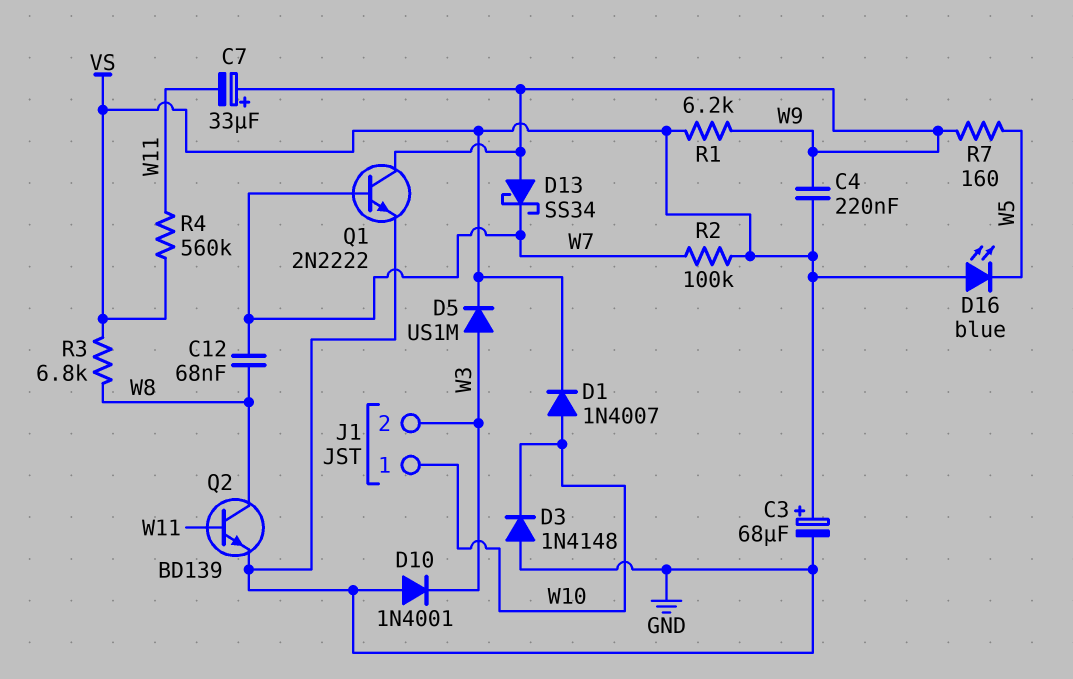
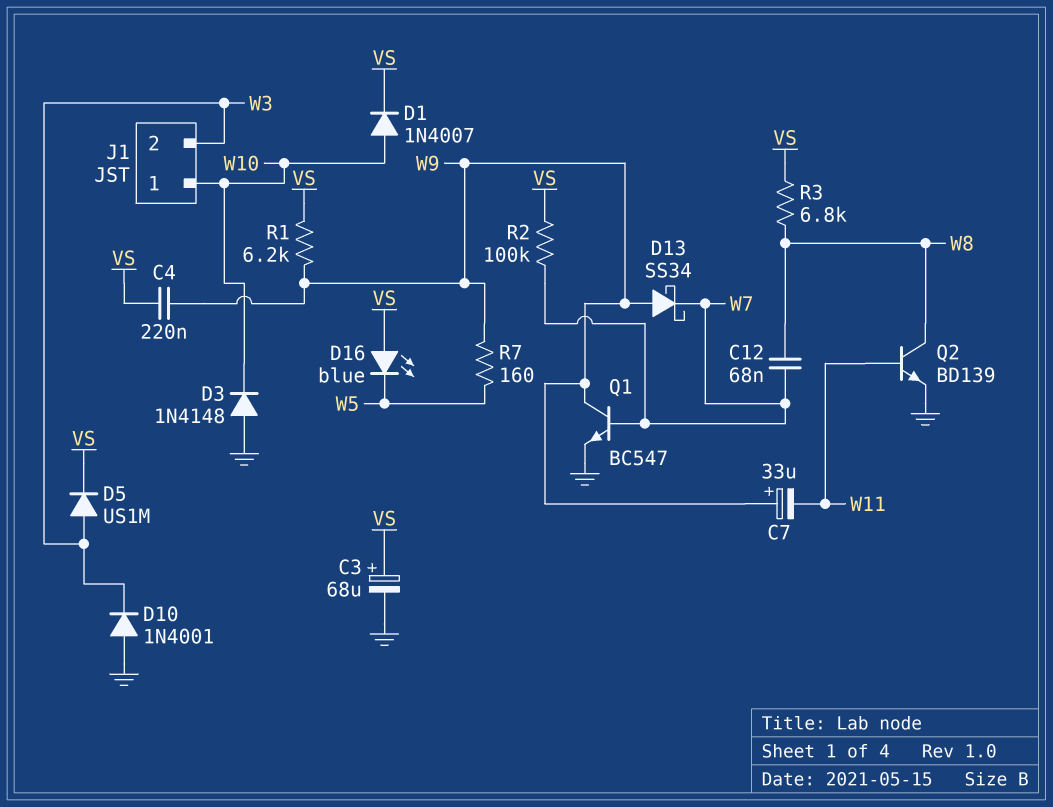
Q1: NPN 2N2222 (B W7, C W9, E GND) -> NPN BC547 (B W7, C W9, E GND)
R4: 560k (VS, W11) -> none

